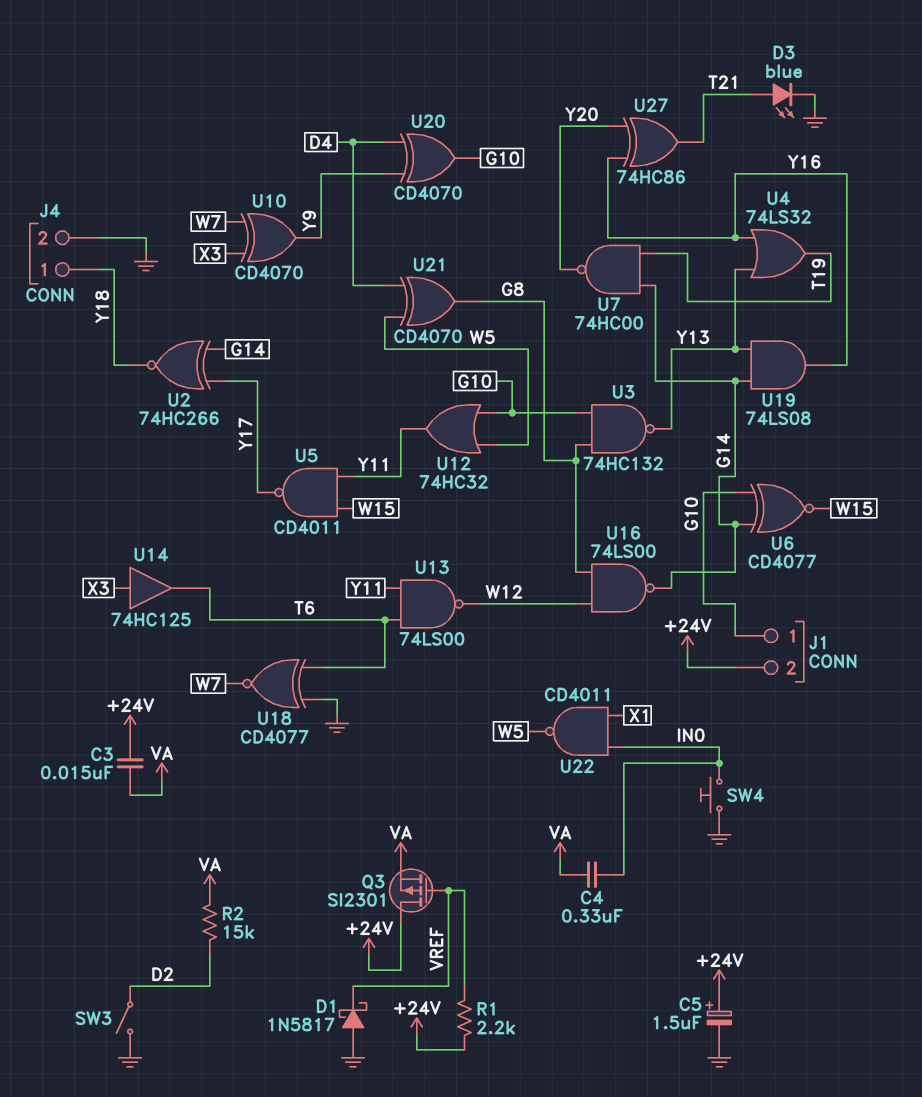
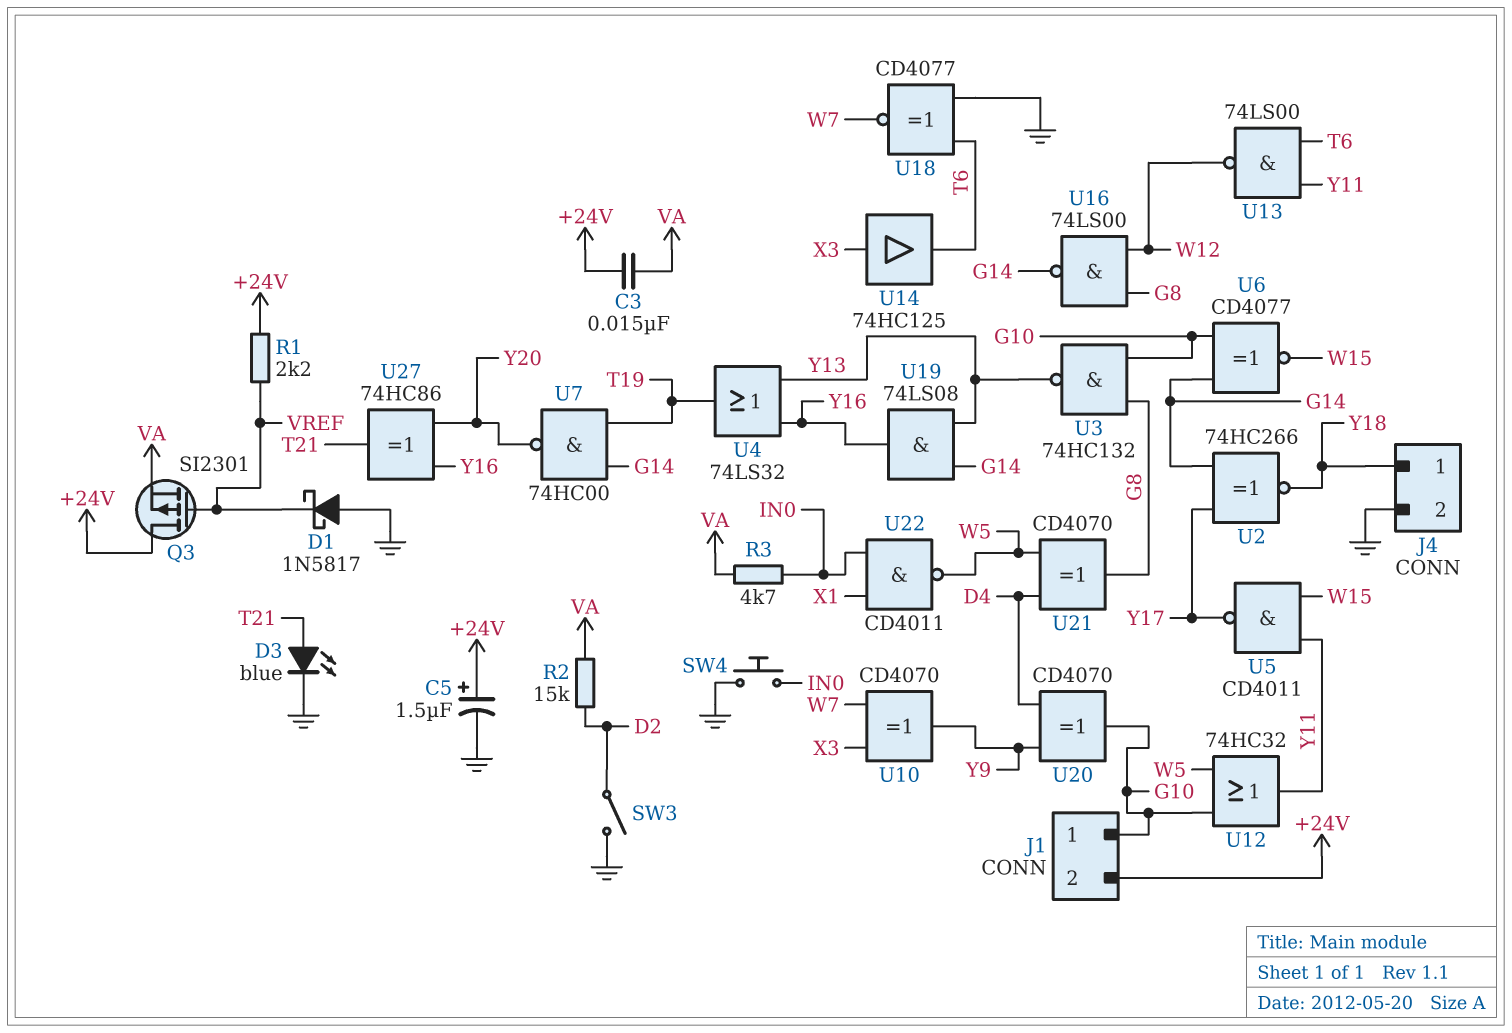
C4: 330nF (IN0, VA) -> none
R3: none -> 4.7k (IN0, VA)

